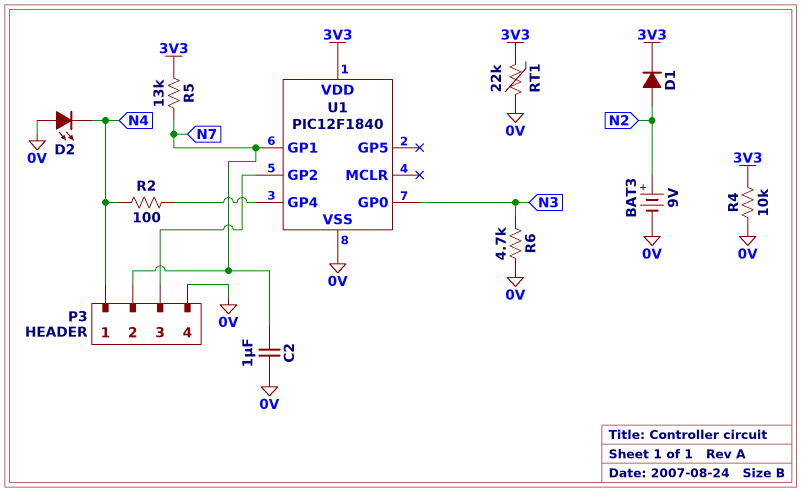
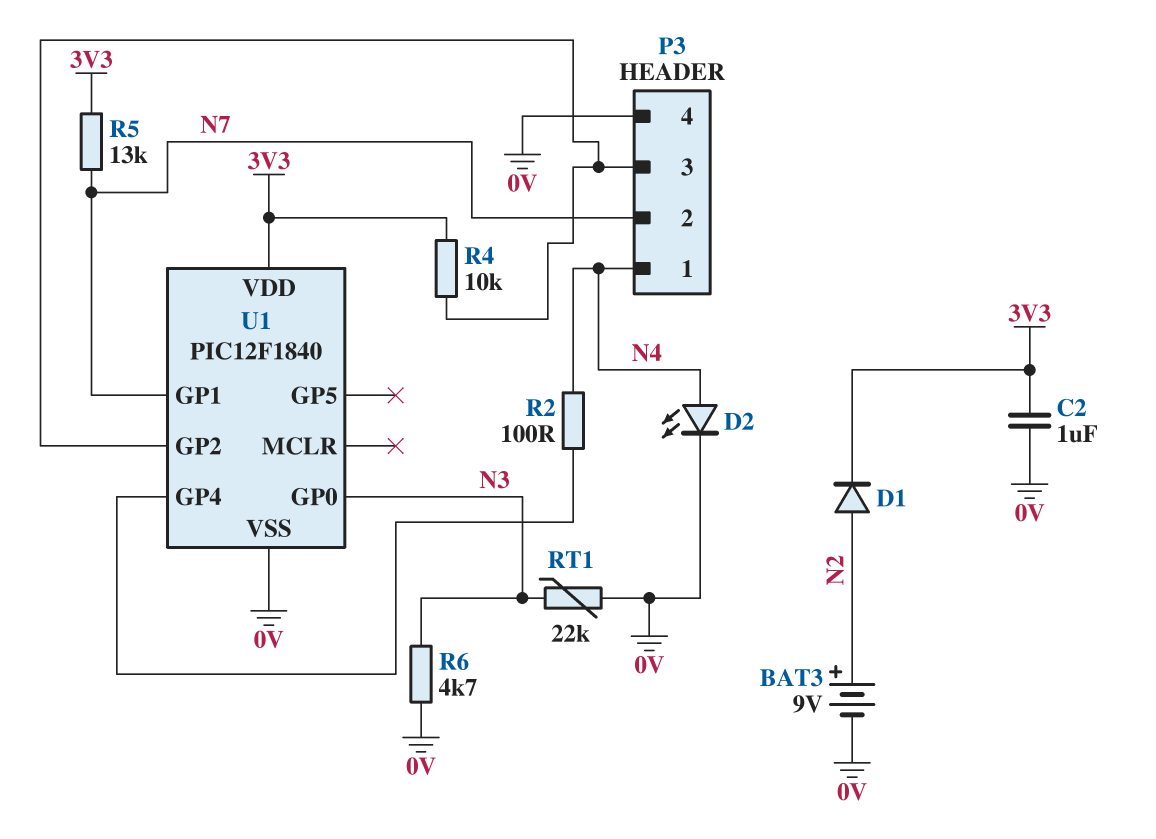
C2: 1uF (0V, N7) -> 1uF (0V, 3V3)
D2: LED (A 0V, K N4) -> LED (A N4, K 0V)
R4: 10k (0V, 3V3) -> 10k (3V3, P3/3)
RT1: 22k (0V, 3V3) -> 22k (0V, N3)

